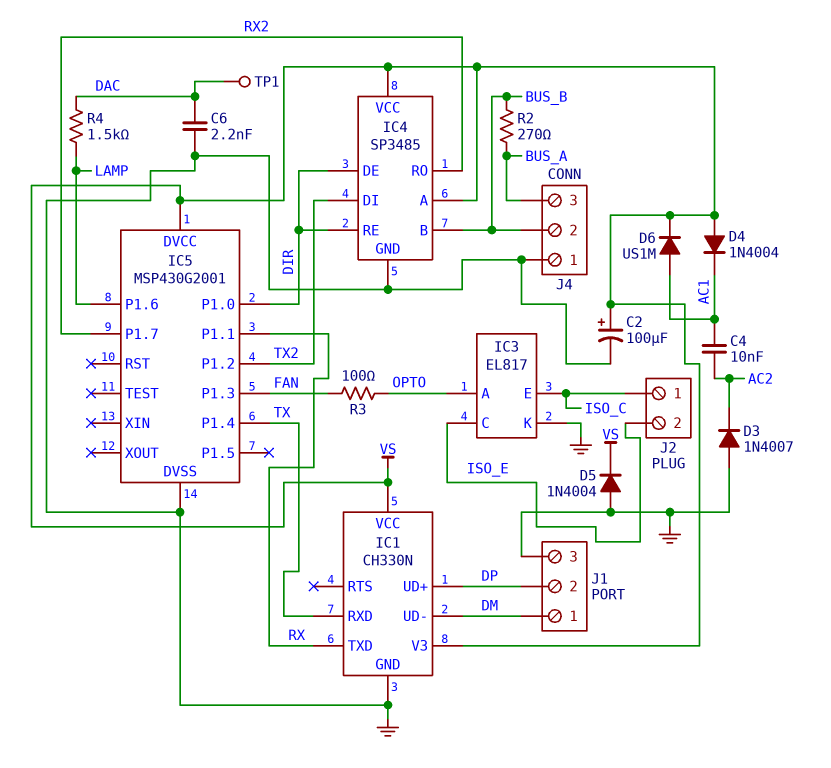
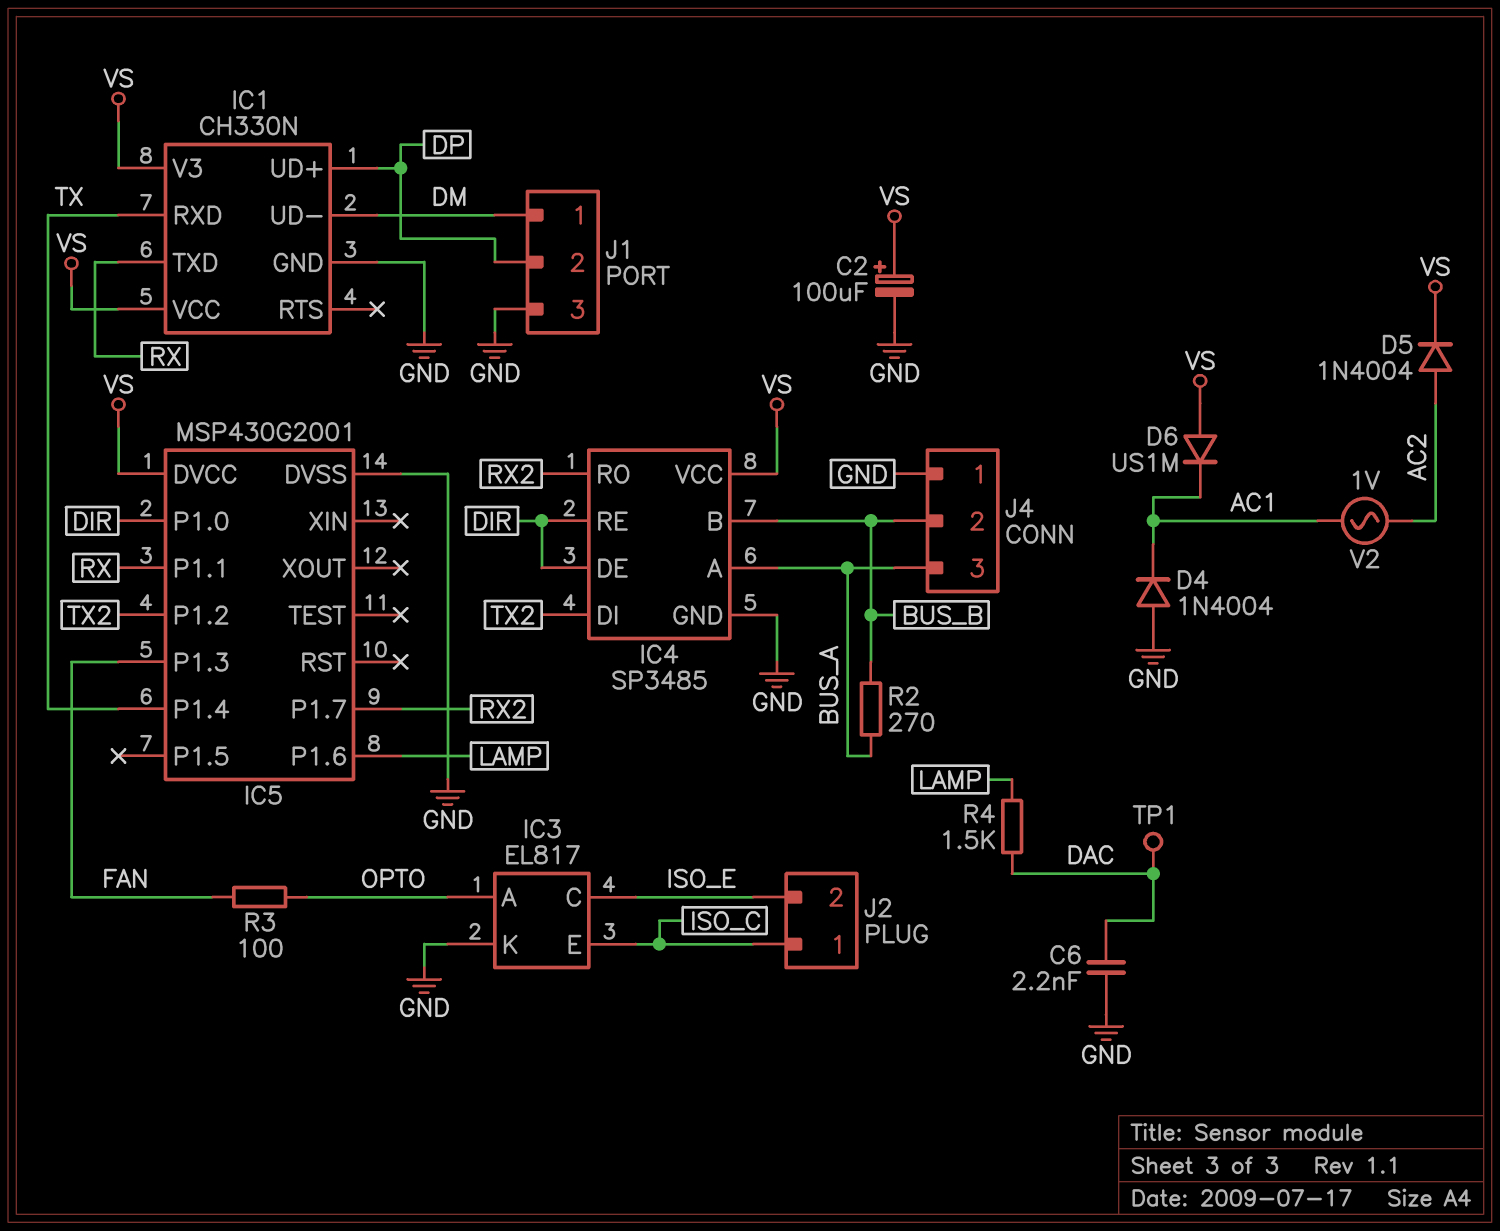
C4: 10nF (AC1, AC2) -> none
D3: diode 1N4007 (A GND, K AC2) -> none
D4: diode 1N4004 (A VS, K AC1) -> diode 1N4004 (A GND, K AC1)
D5: diode 1N4004 (A GND, K VS) -> diode 1N4004 (A AC2, K VS)
D6: diode US1M (A AC1, K VS) -> diode US1M (A VS, K AC1)
IC4 pin A: VS -> BUS_A
V2: none -> AC 1V (AC1, AC2)

